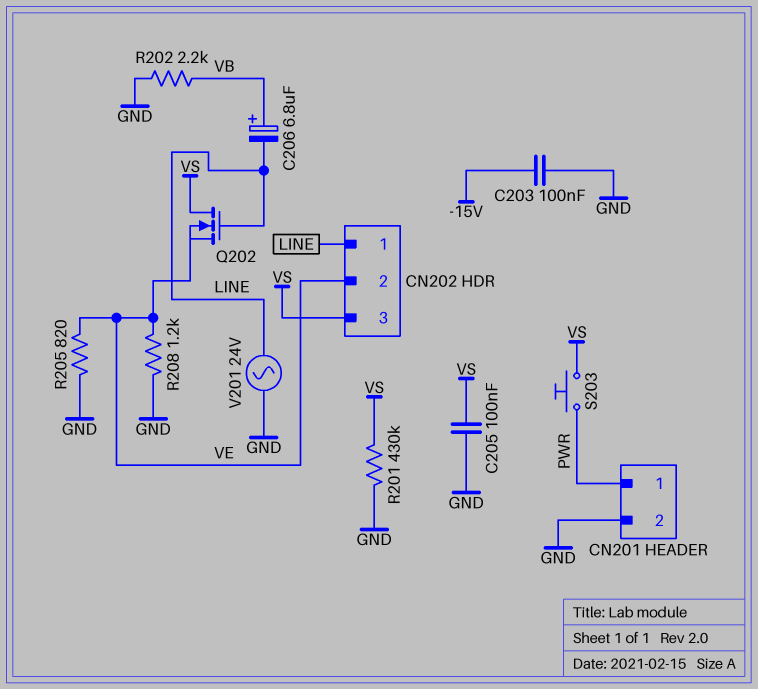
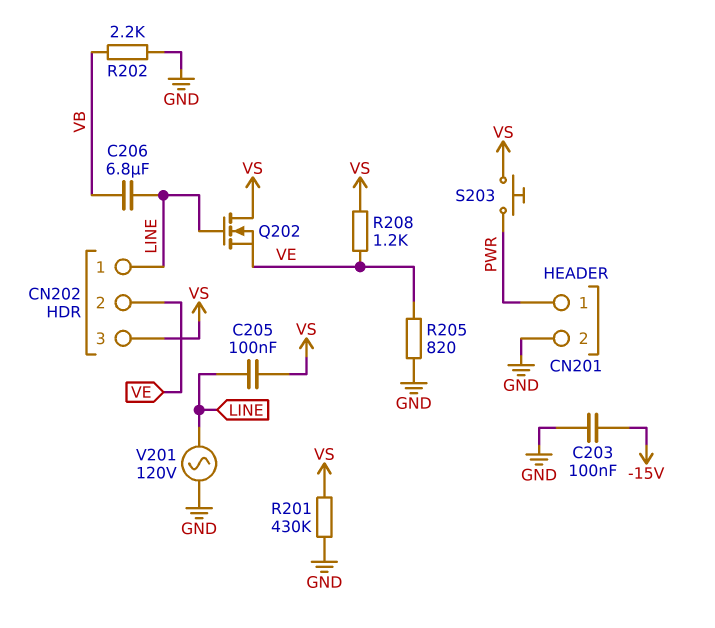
C205: 100nF (GND, VS) -> 100nF (LINE, VS)
C206: 6.8uF (plus VB, minus LINE) -> 6.8uF (LINE, VB)
R208: 1.2k (GND, VE) -> 1.2k (VE, VS)
V201: AC 24V (GND, LINE) -> AC 120V (GND, LINE)

